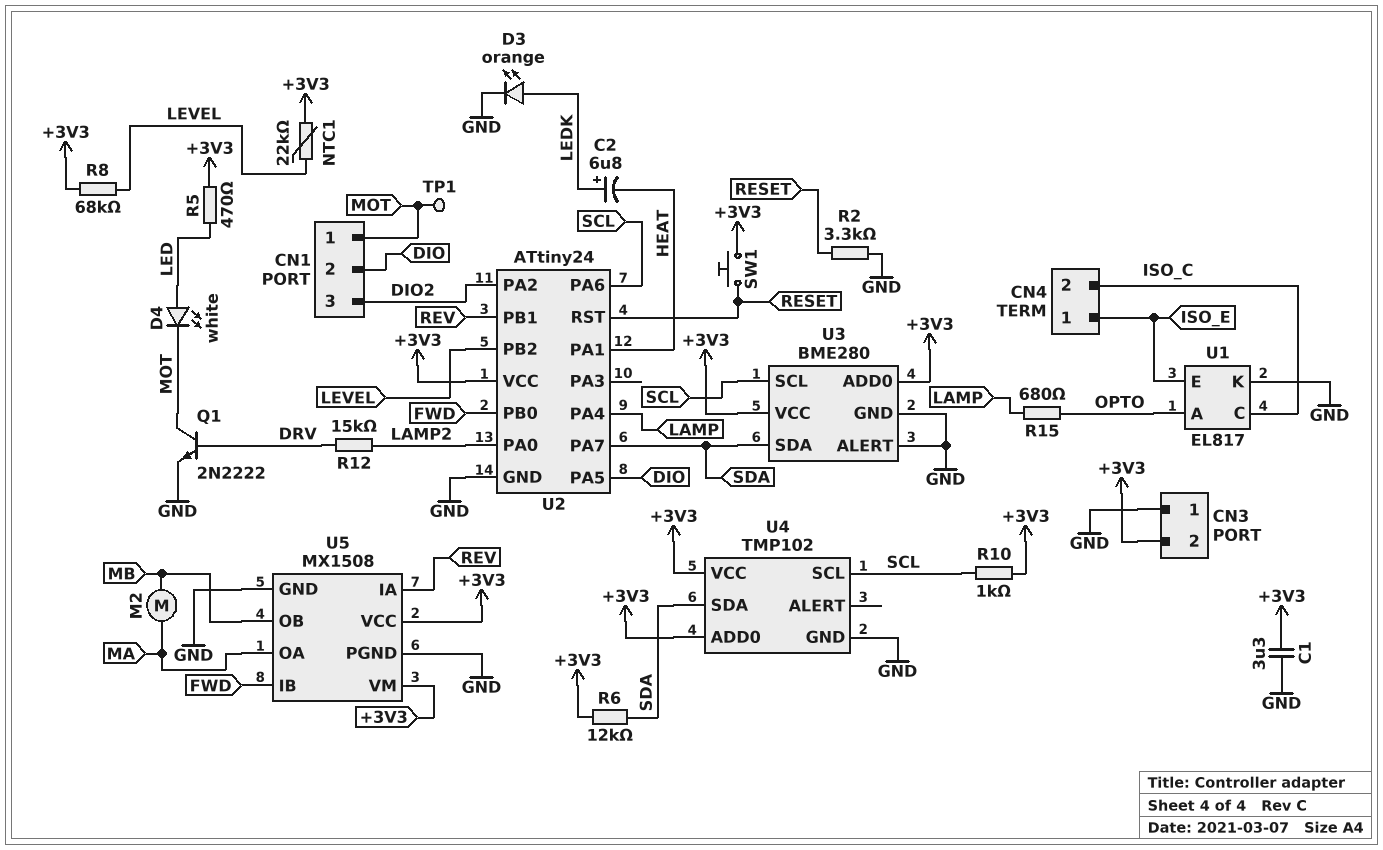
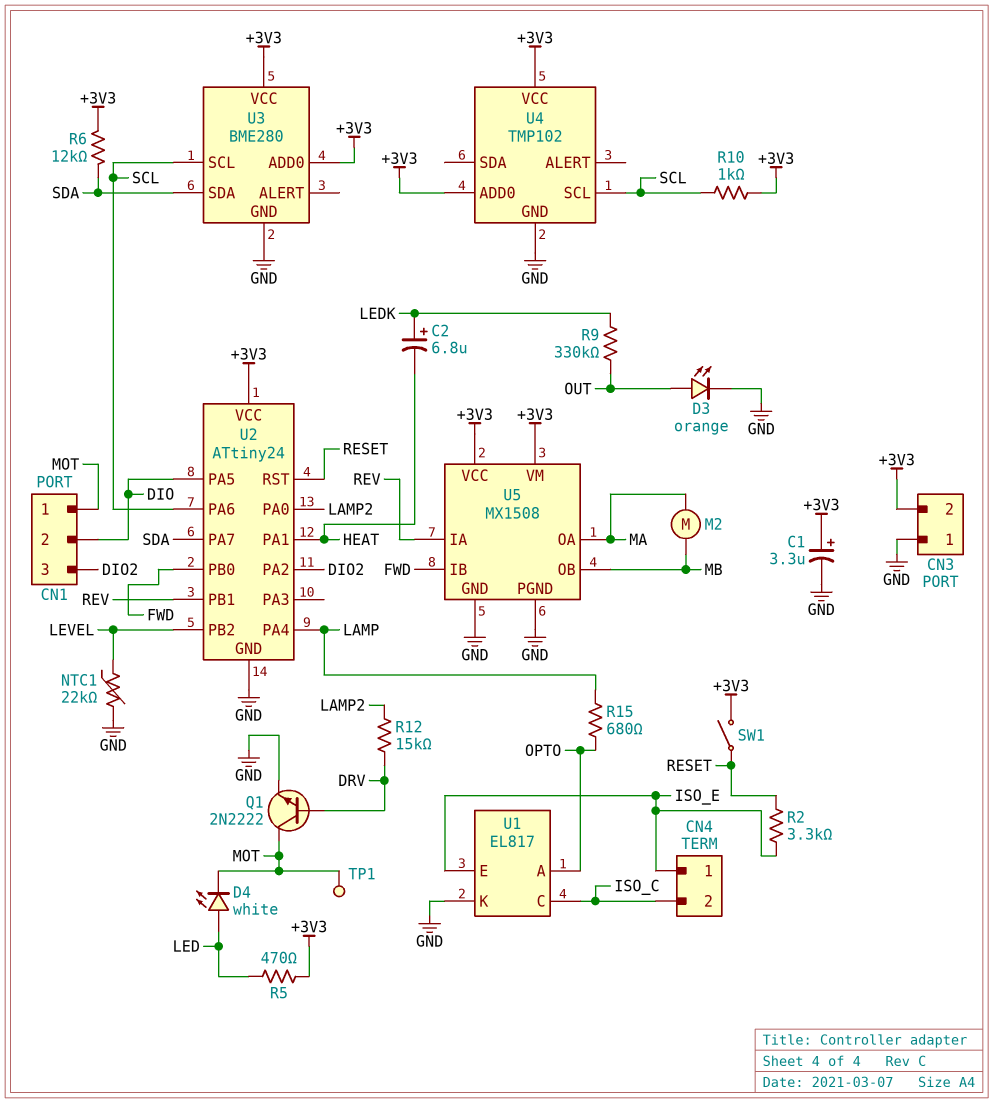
C1: 3.3uF (+3V3, GND) -> 3.3uF (plus +3V3, minus GND)
D3: LED orange (A LEDK, K GND) -> LED orange (A OUT, K GND)
NTC1: 22k (+3V3, LEVEL) -> 22k (GND, LEVEL)
R2: 3.3k (GND, RESET) -> 3.3k (ISO_E, RESET)
R8: 68k (+3V3, LEVEL) -> none
R9: none -> 330k (LEDK, OUT)
SW1: button (+3V3, RESET) -> switch (+3V3, RESET)
U3 pin ALERT: GND -> none
U4 pin SDA: SDA -> none

